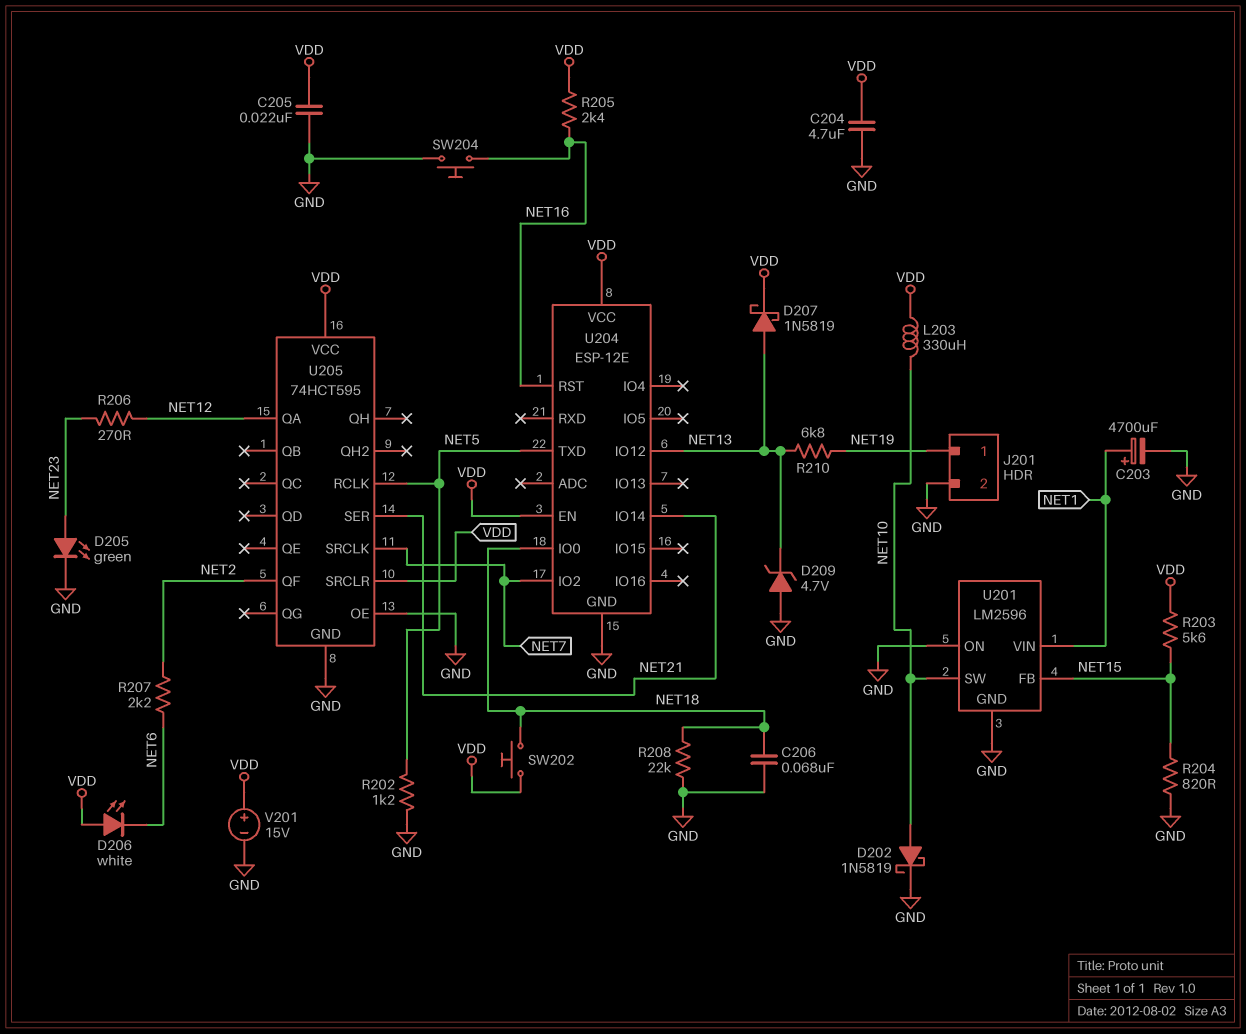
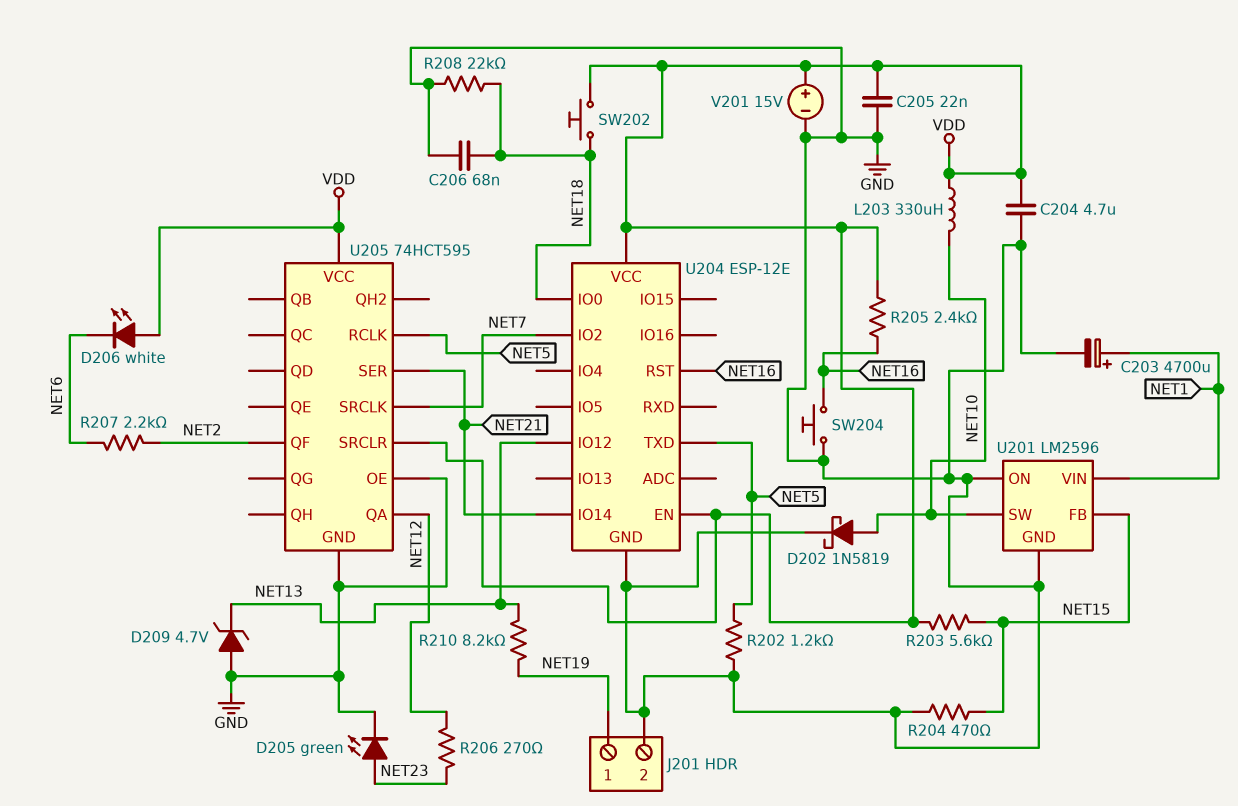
D207: schottky 1N5819 (A NET13, K VDD) -> none
R204: 820 (GND, NET15) -> 470 (GND, NET15)
R210: 6.8k (NET13, NET19) -> 8.2k (NET13, NET19)

